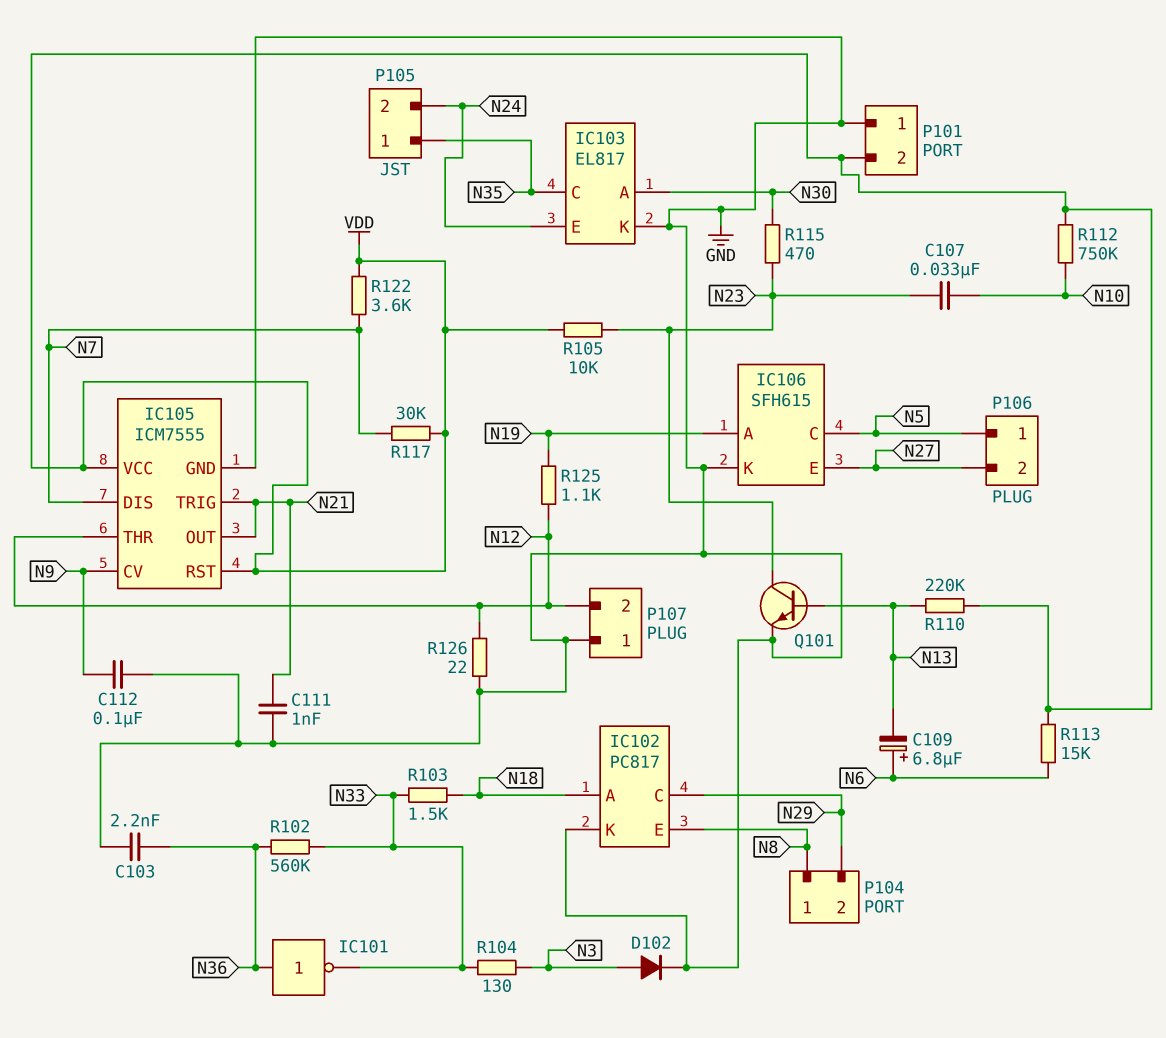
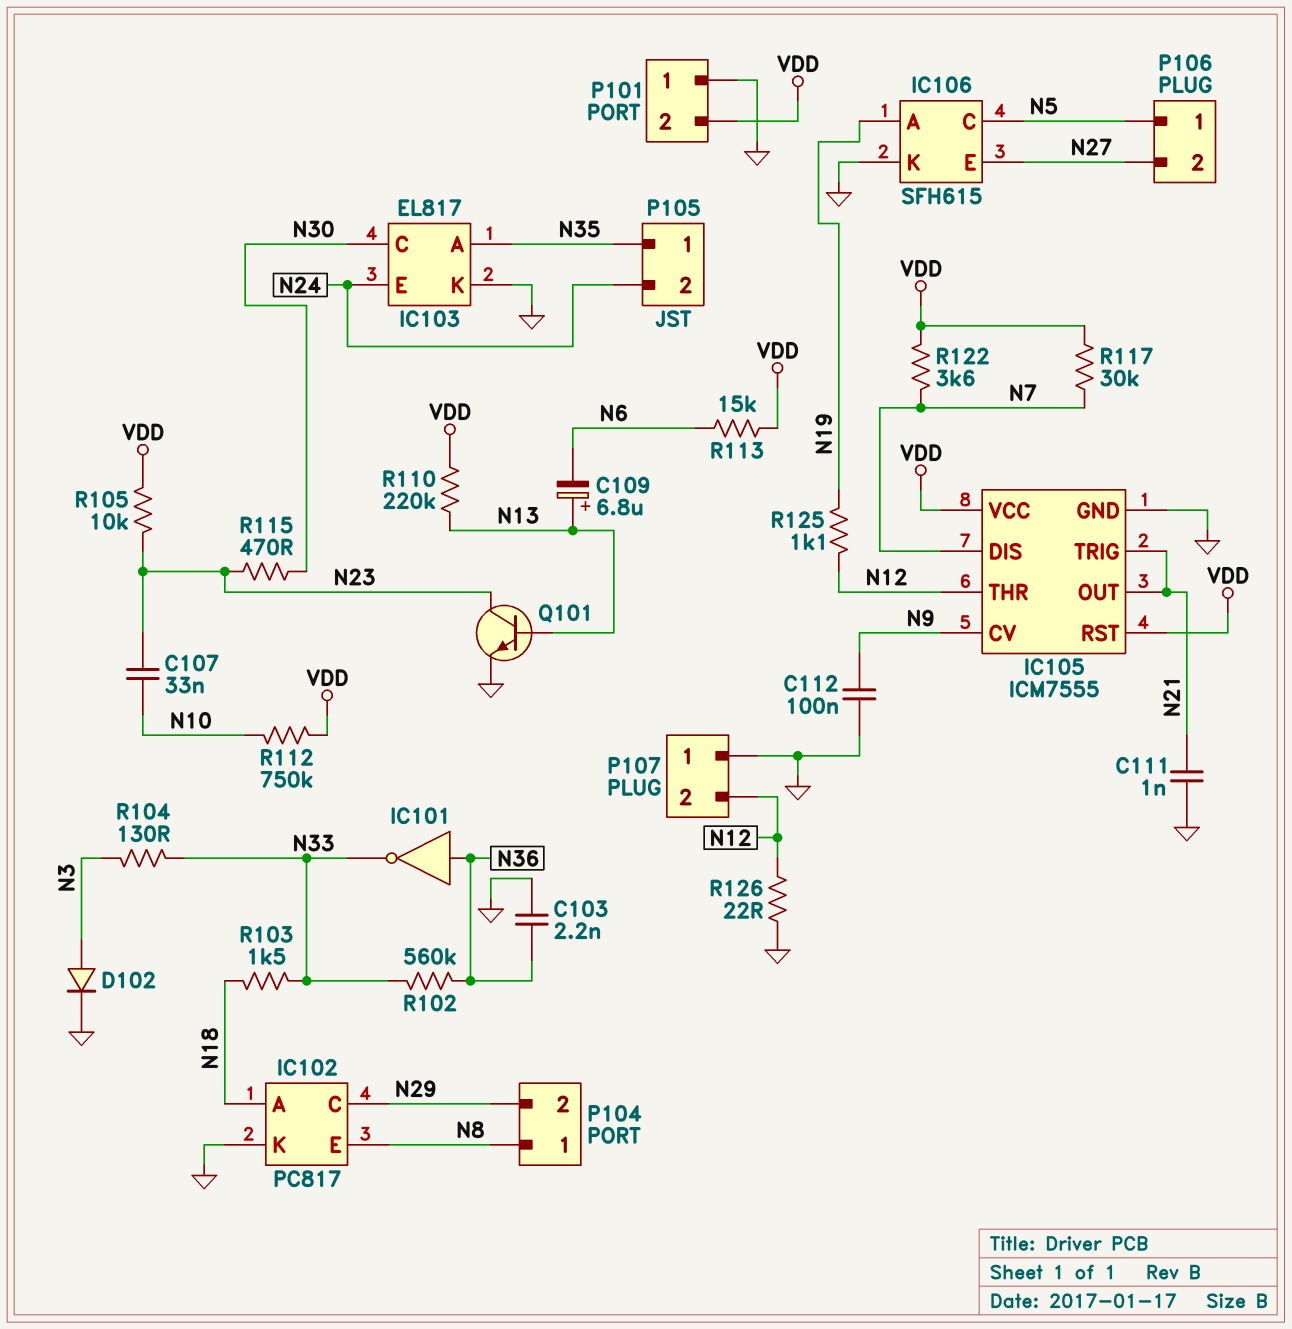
C109: 6.8uF (plus N6, minus N13) -> 6.8uF (plus N13, minus N6)
IC103 pin A: N30 -> N35
IC103 pin C: N35 -> N30

